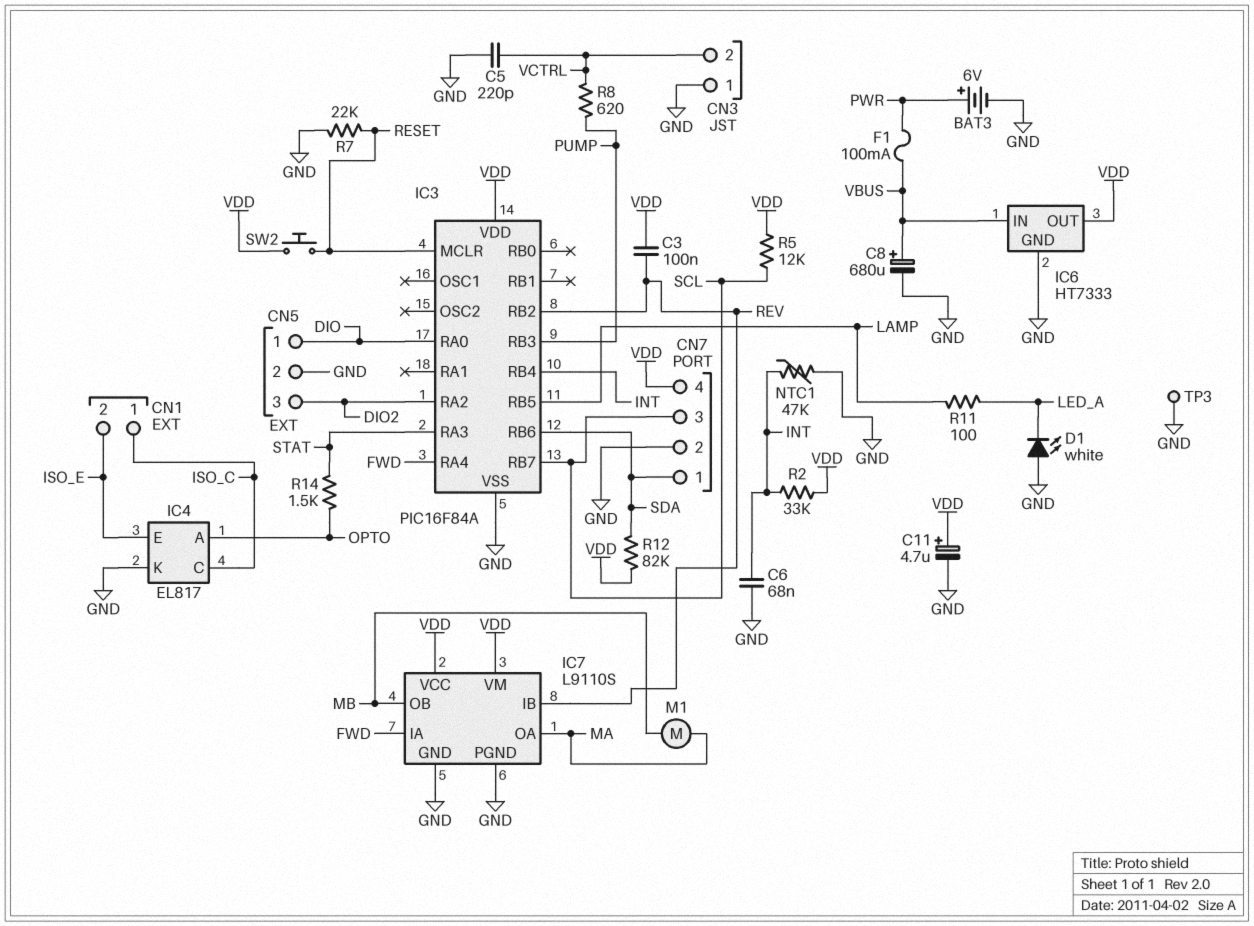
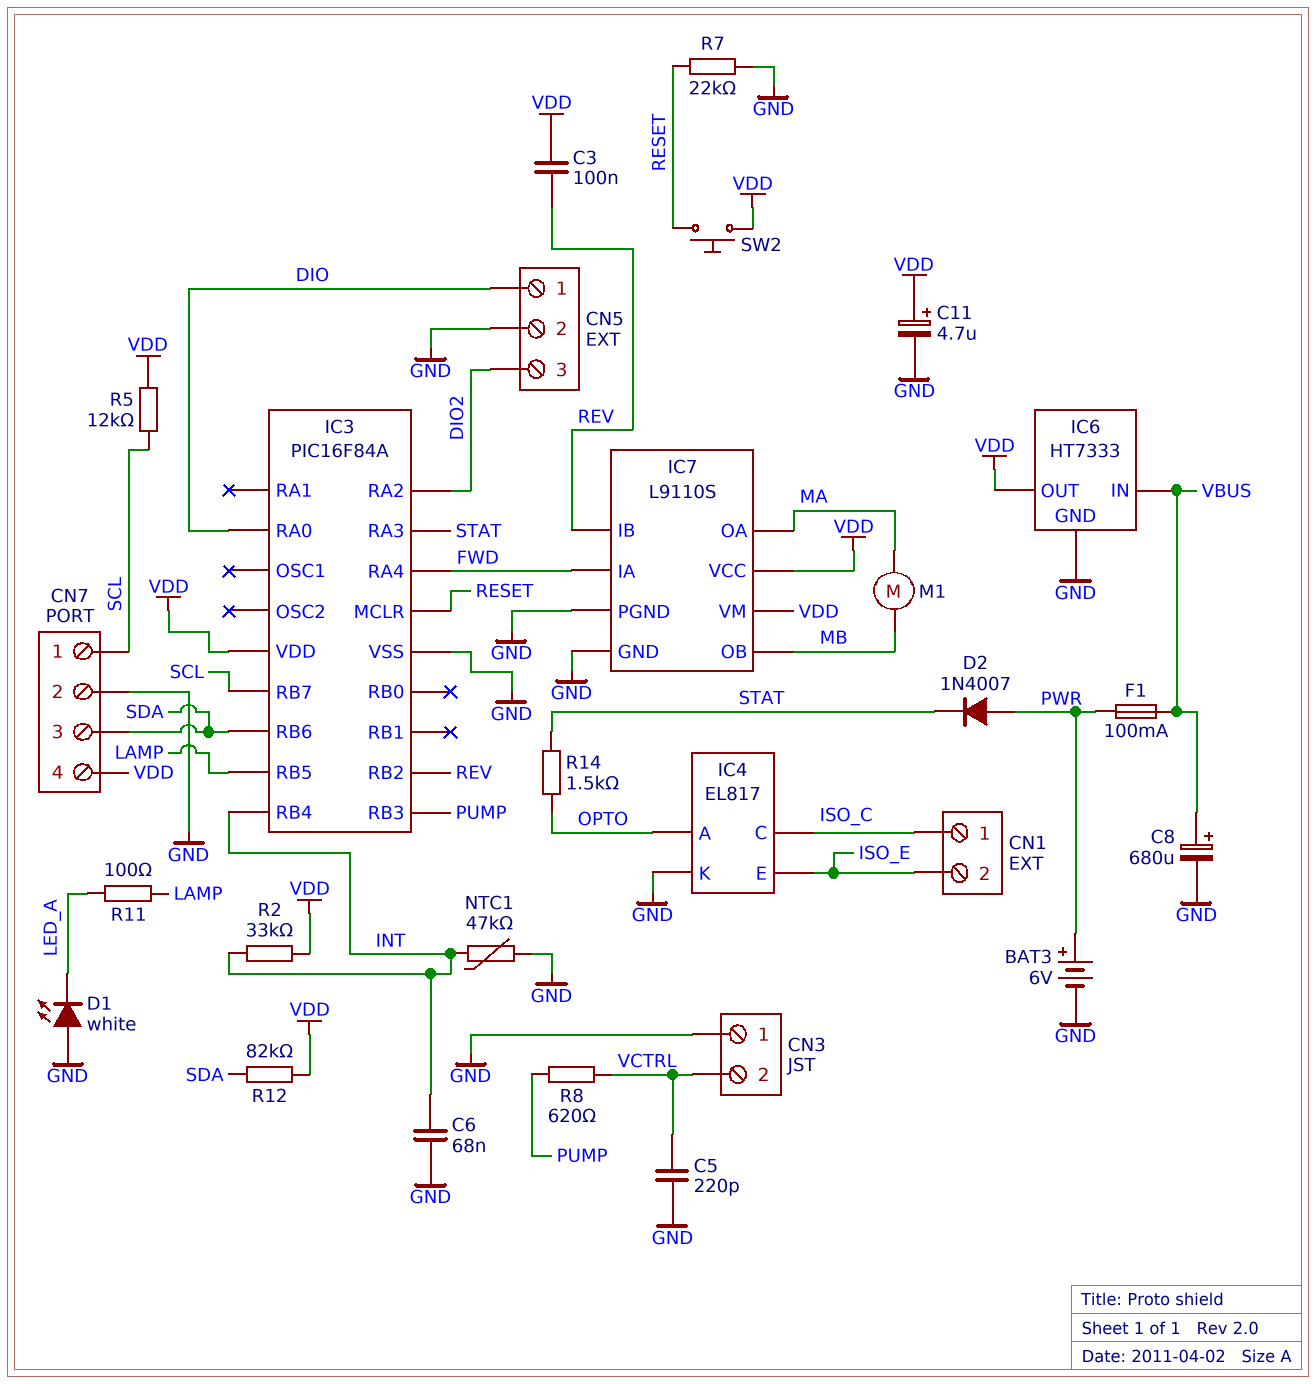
CN7 pin 1: SDA -> SCL
CN7 pin 3: SCL -> SDA
D2: none -> diode 1N4007 (A PWR, K STAT)
TP3: test point (GND) -> none

